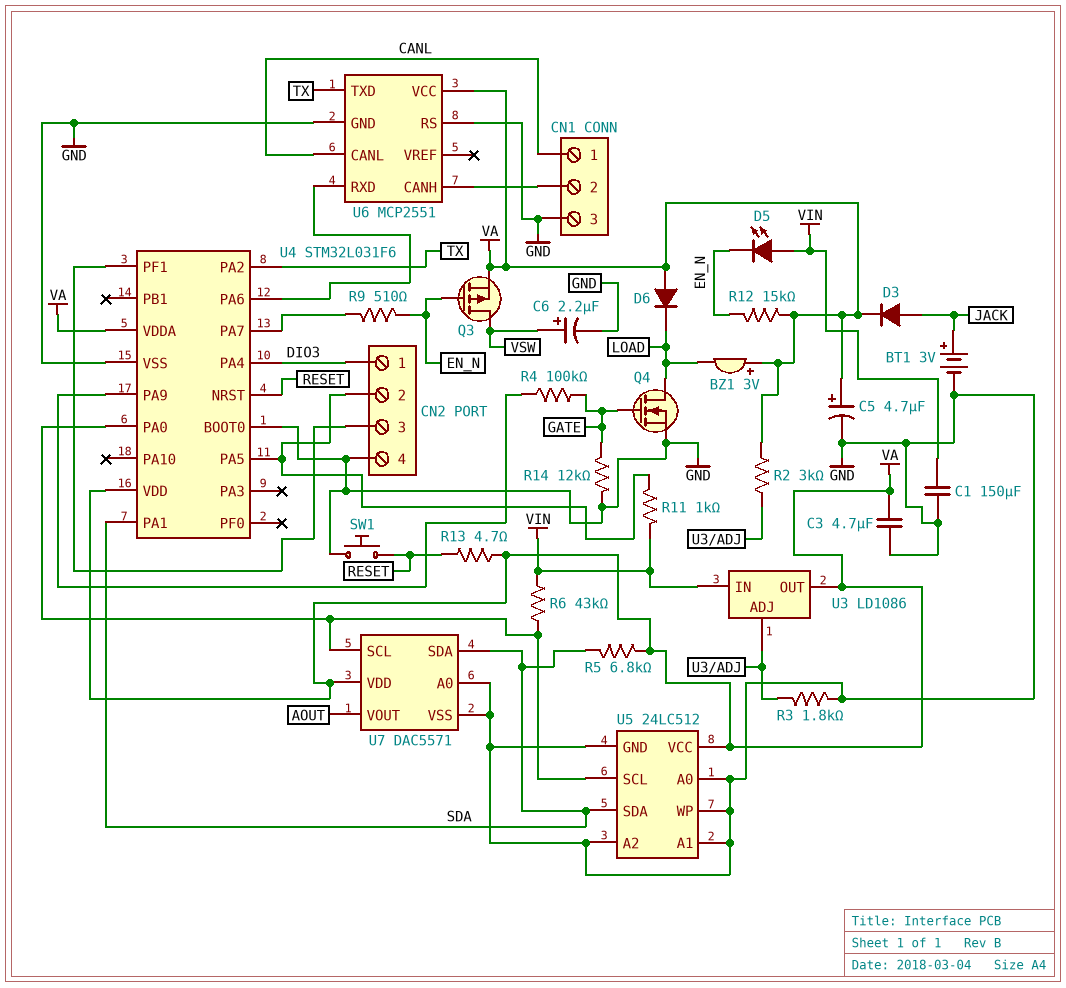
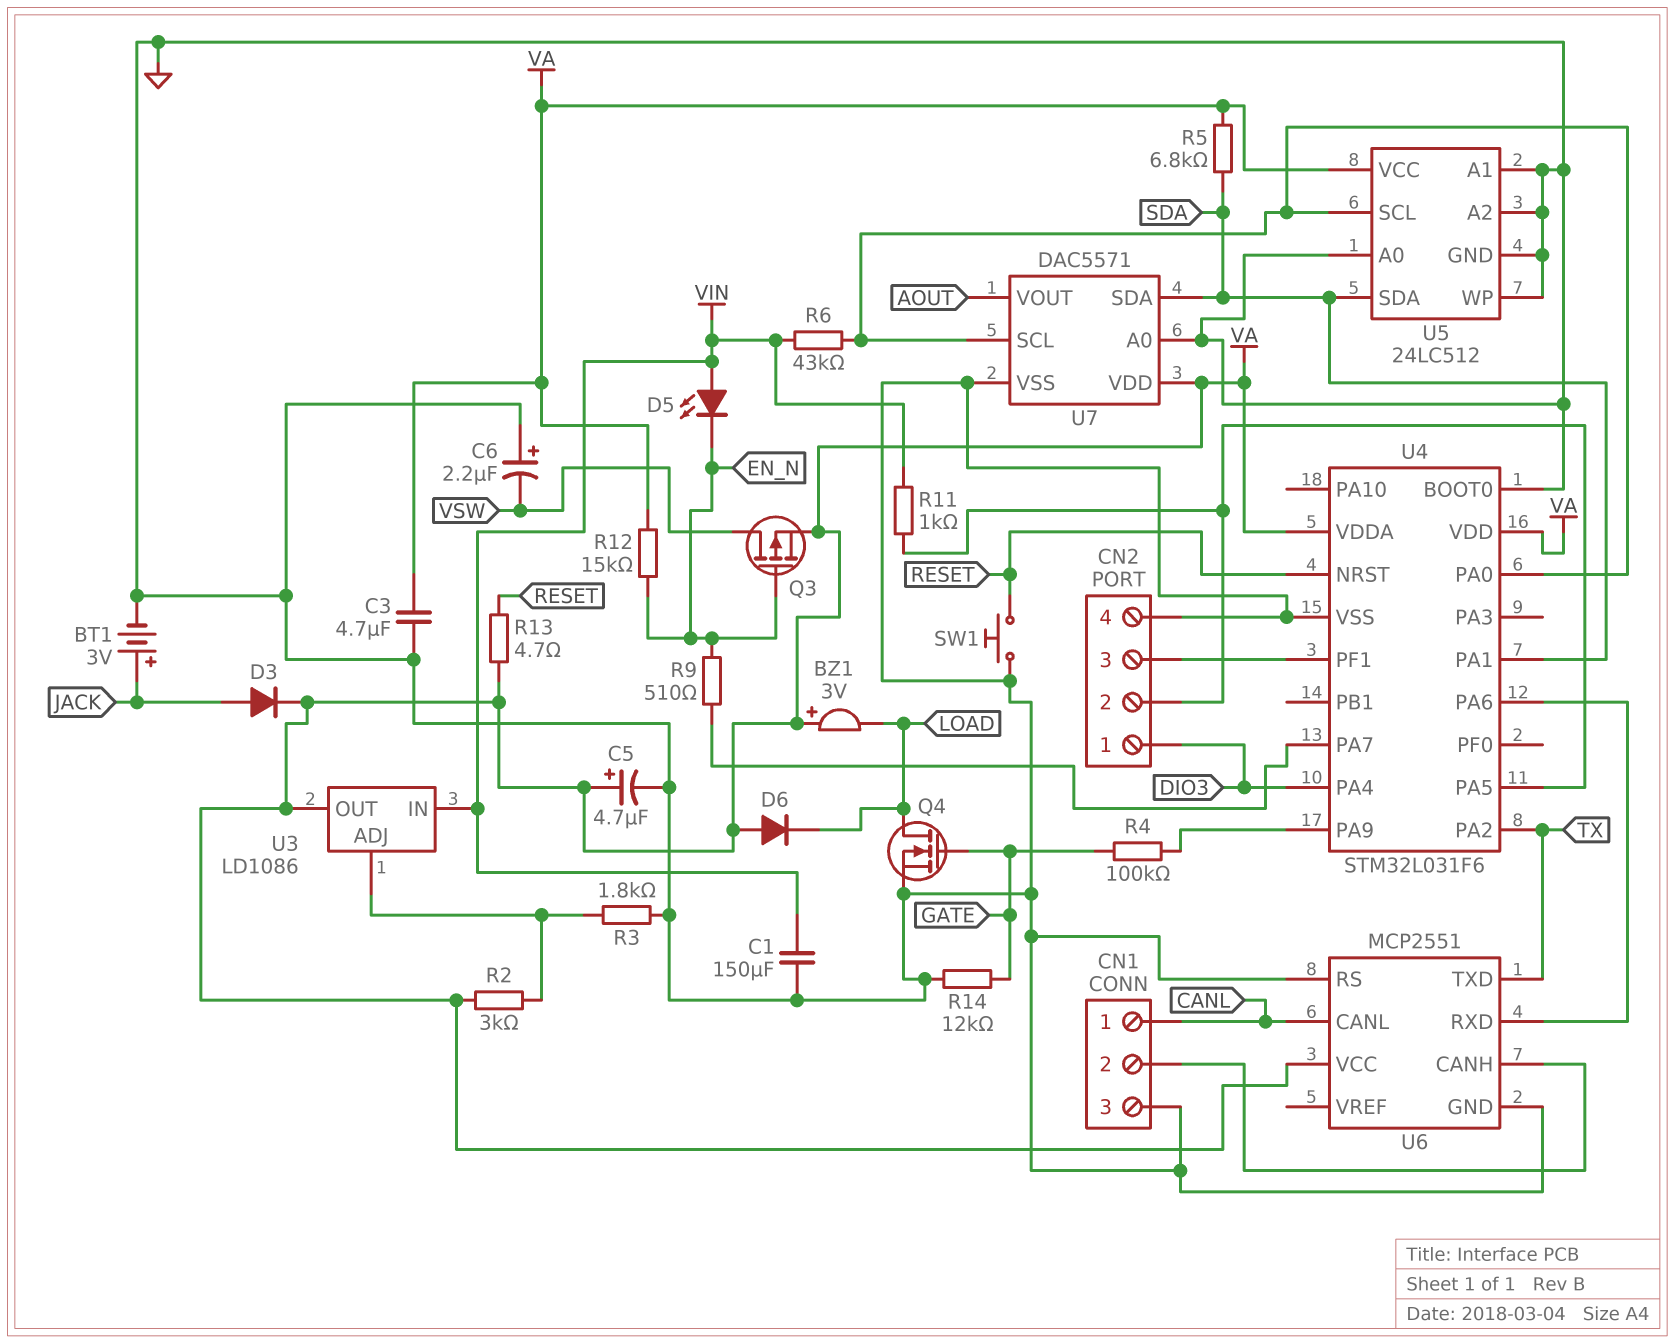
C6: 2.2uF (plus VSW, minus GND) -> 2.2uF (plus GND, minus VSW)

